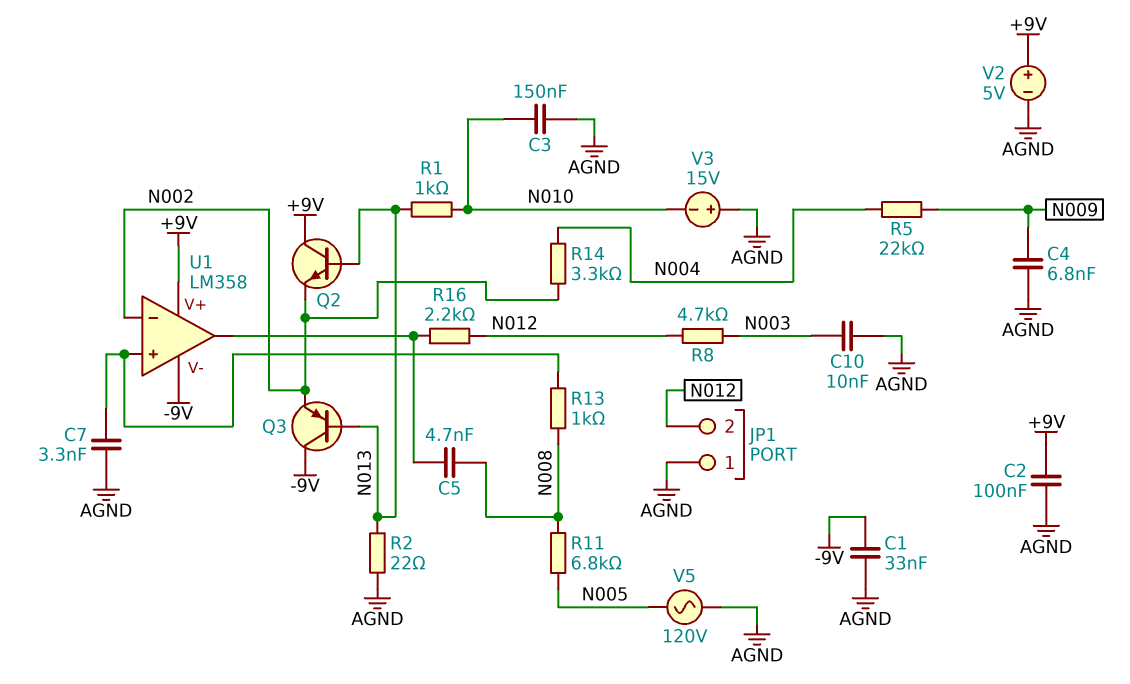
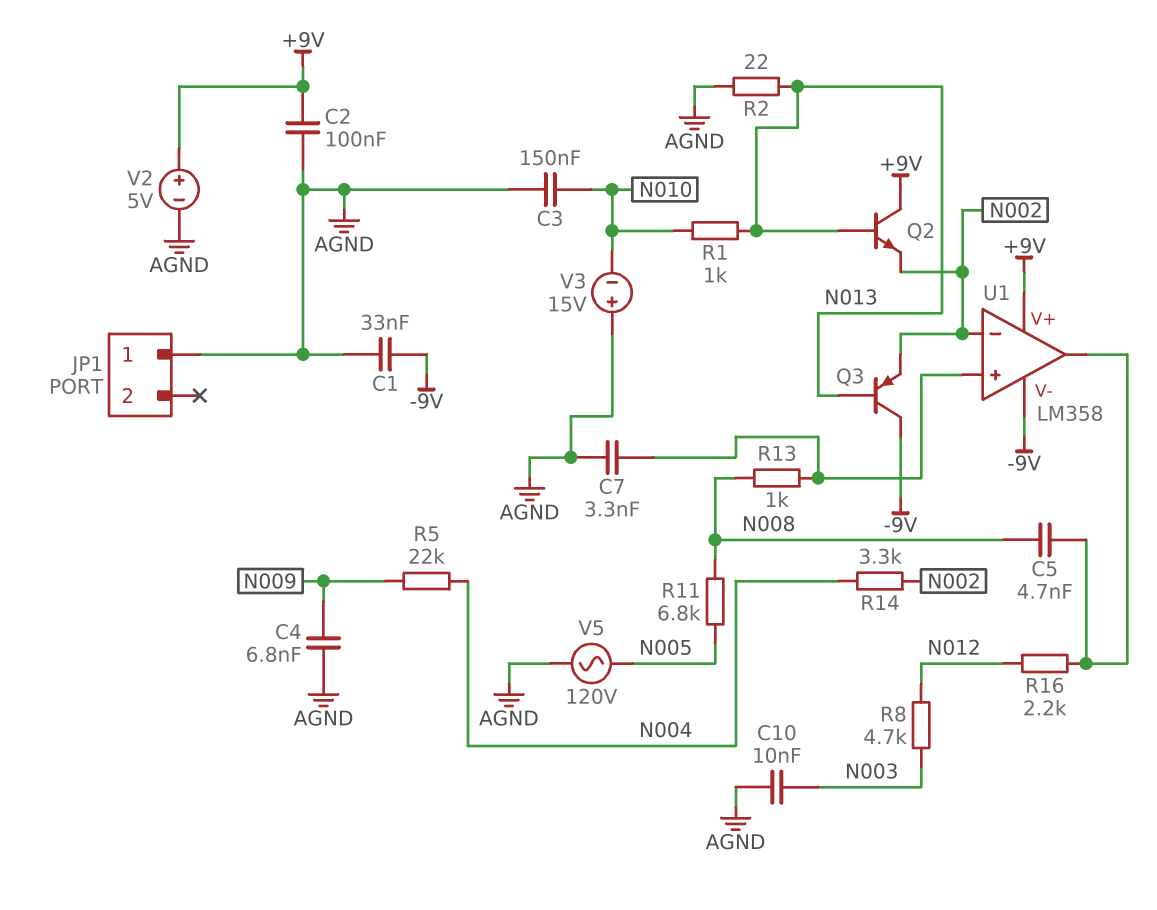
JP1 pin 2: N012 -> none

